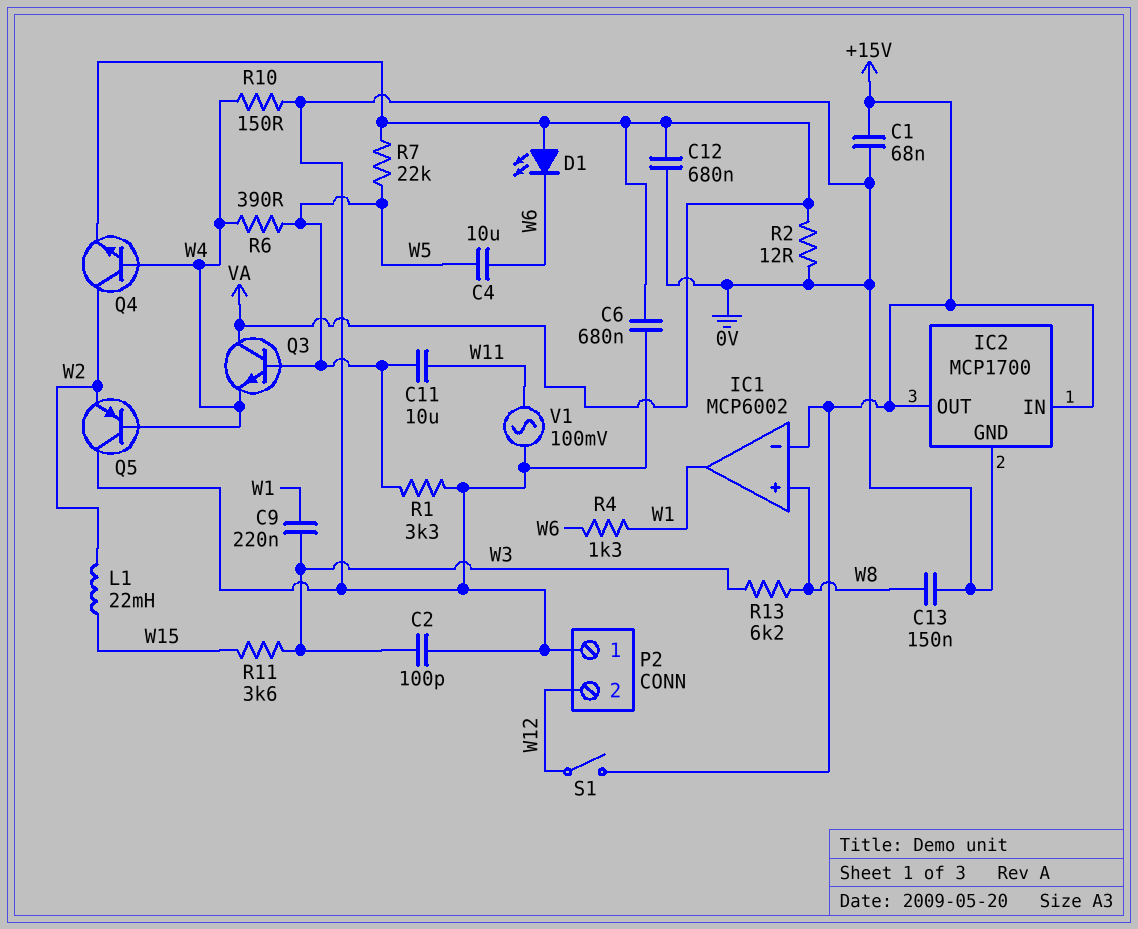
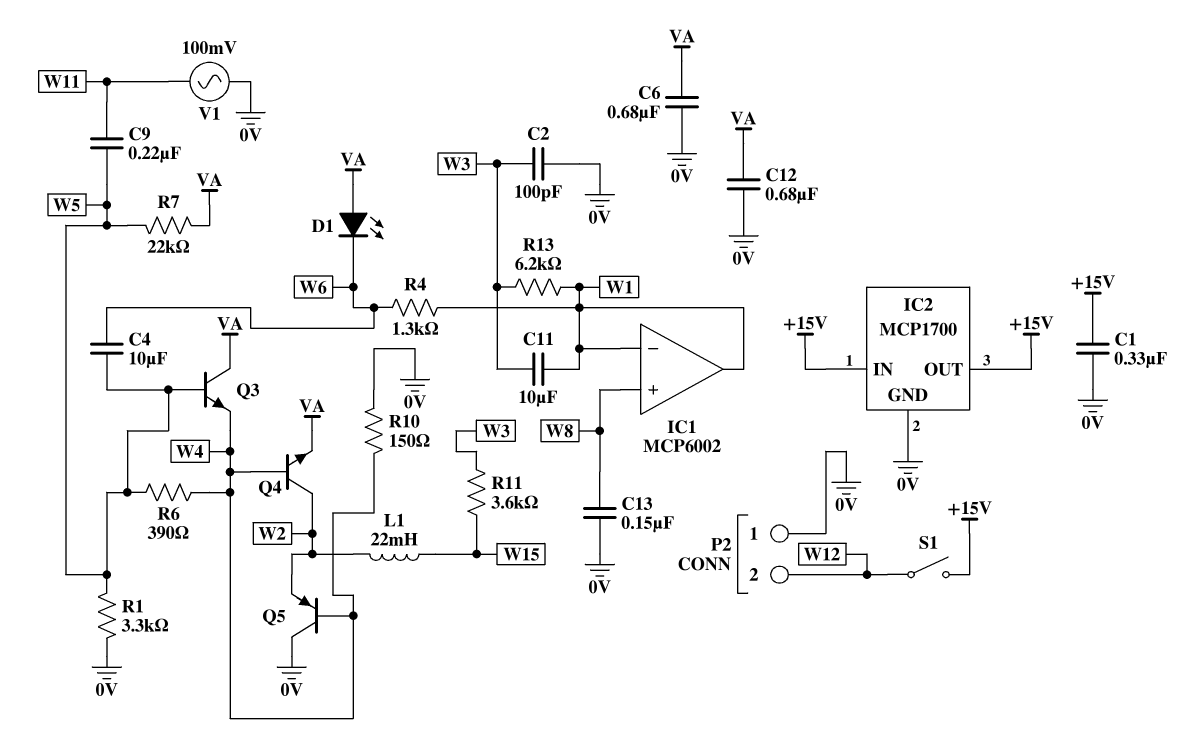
C1: 68nF (+15V, 0V) -> 330nF (+15V, 0V)
C9: 220nF (W1, W3) -> 220nF (W5, W11)
C11: 10uF (W5, W11) -> 10uF (W1, W3)
IC1 pin in-: +15V -> W1
R2: 12 (0V, VA) -> none
R13: 6.2k (W3, W8) -> 6.2k (W1, W3)

